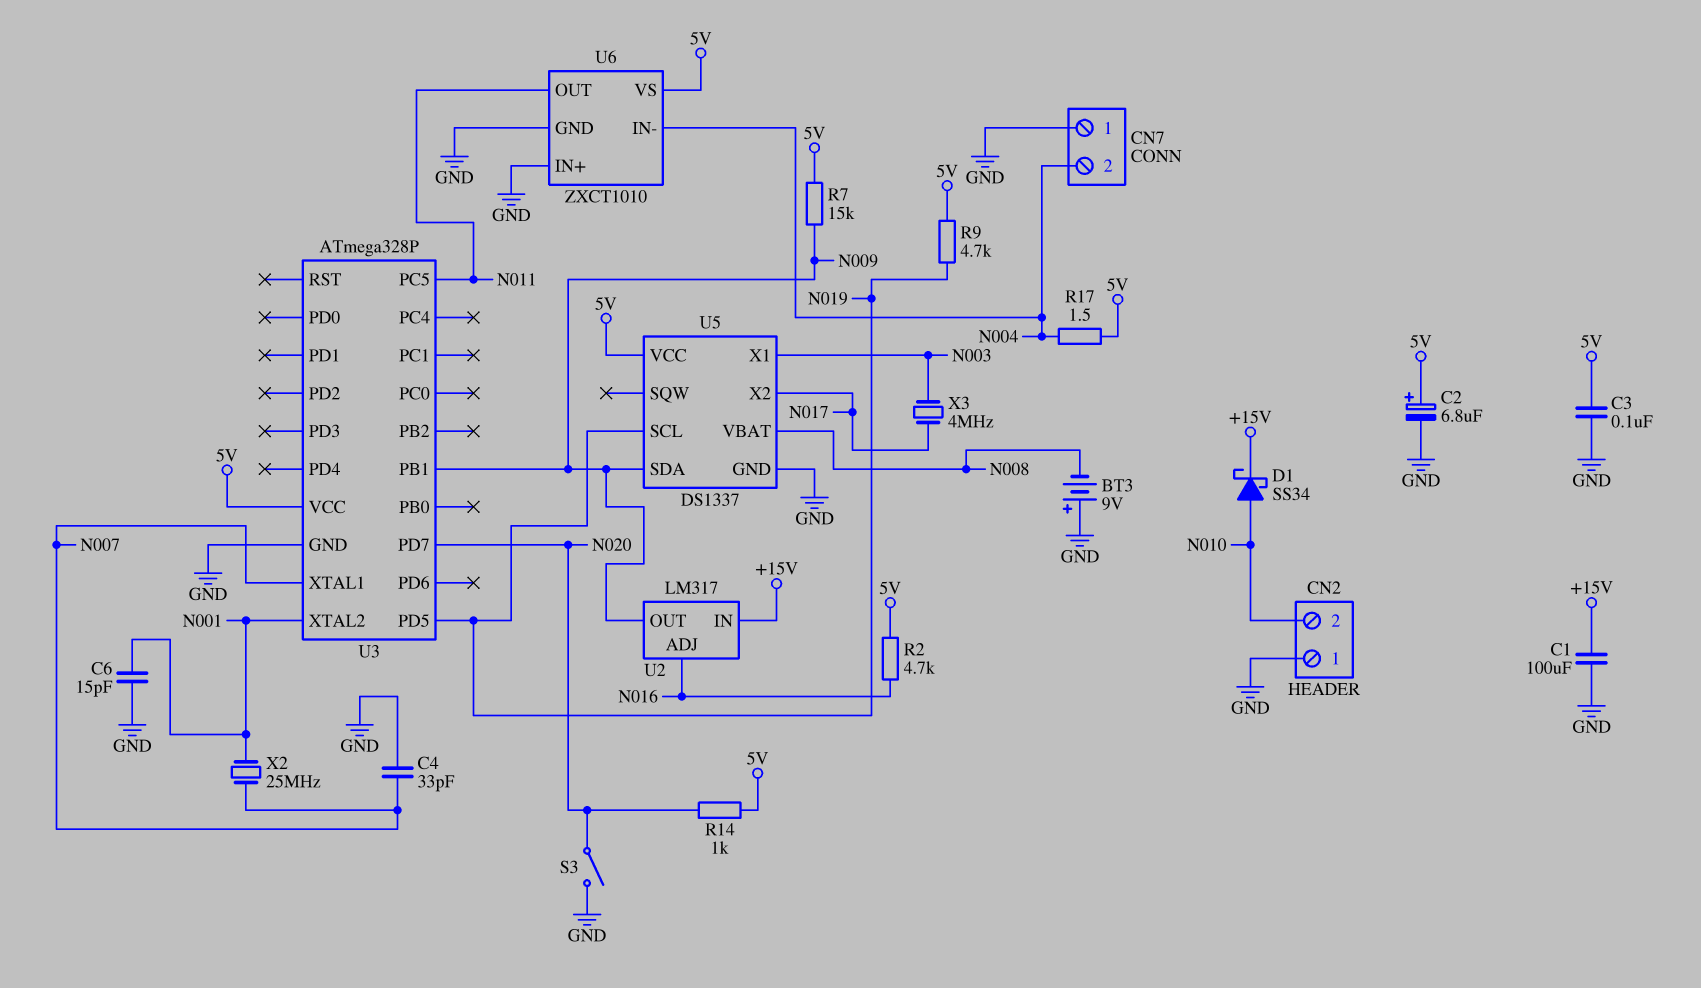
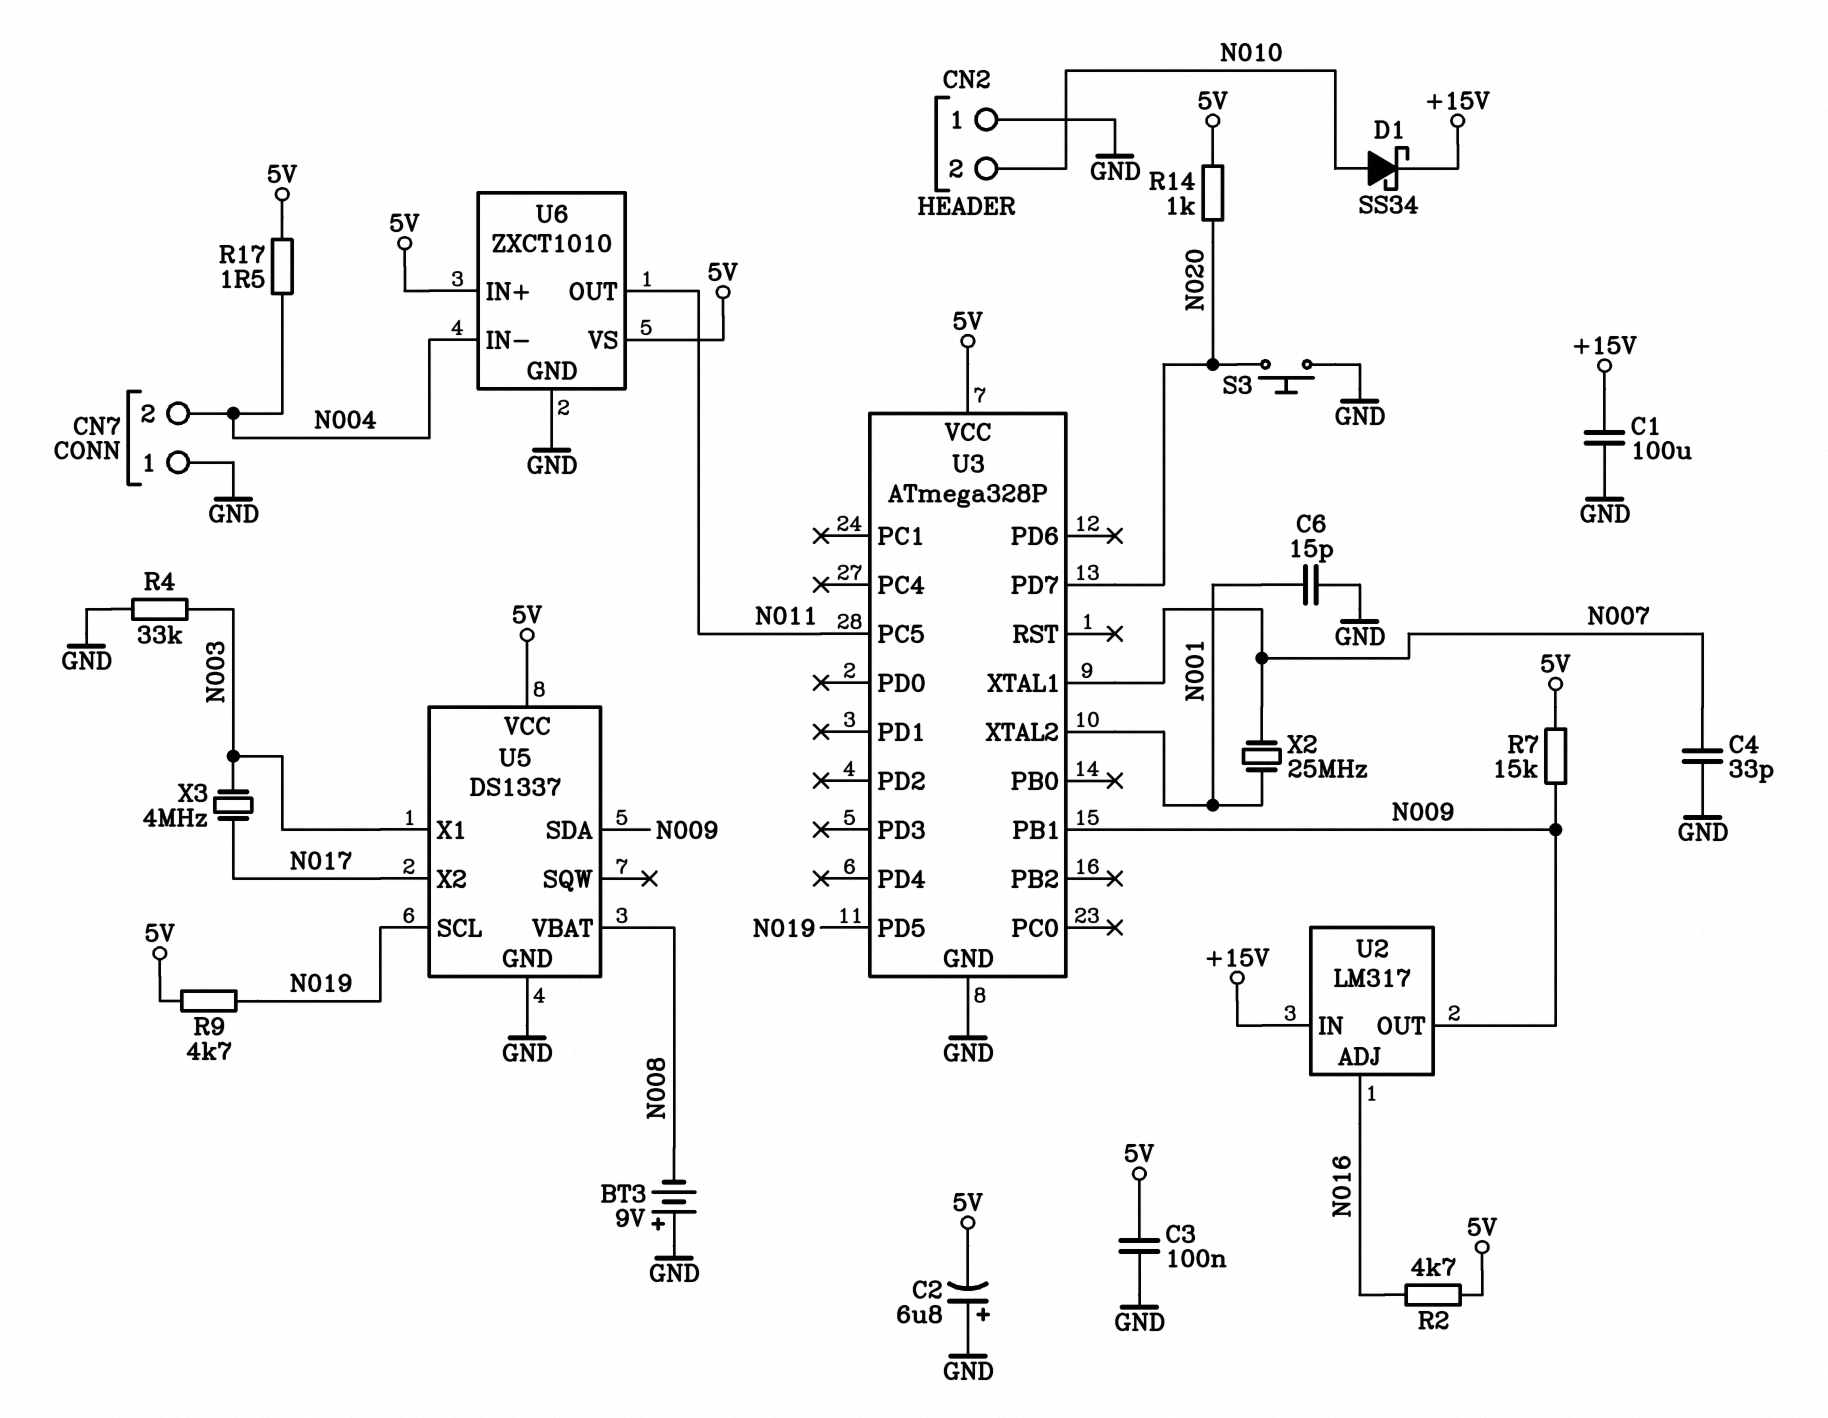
C2: 6.8uF (plus 5V, minus GND) -> 6.8uF (plus GND, minus 5V)
R4: none -> 33k (GND, N003)
S3: switch (GND, N020) -> button (GND, N020)
U6 pin IN+: GND -> 5V

